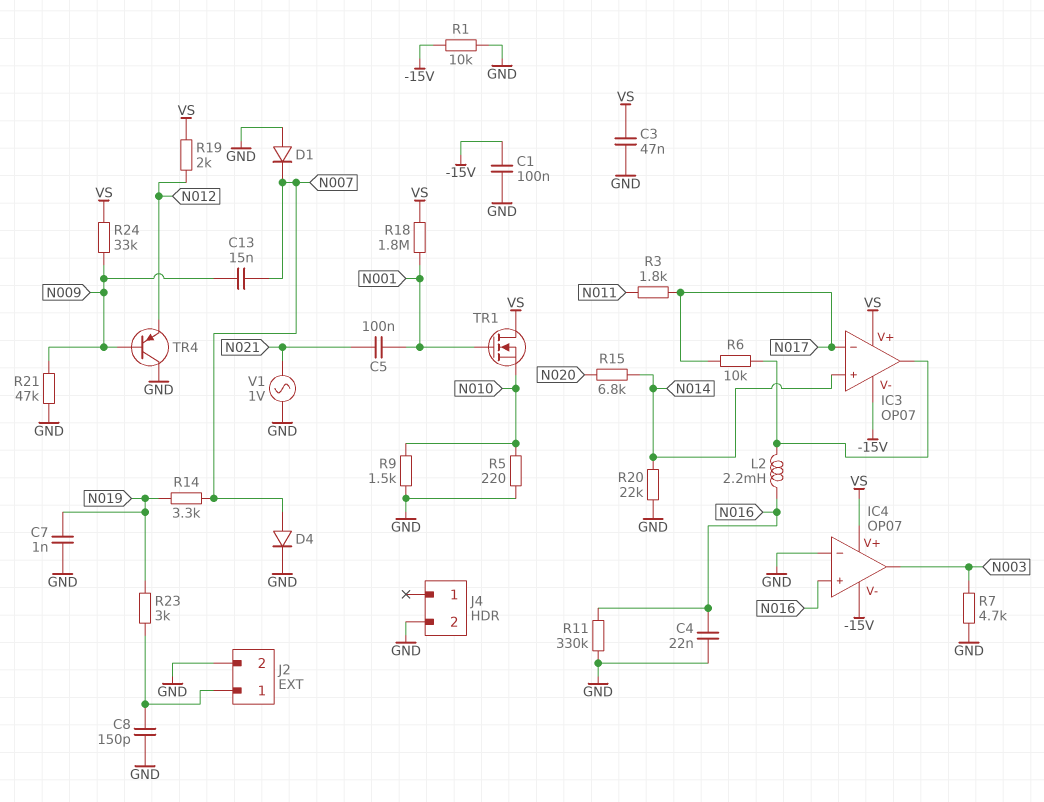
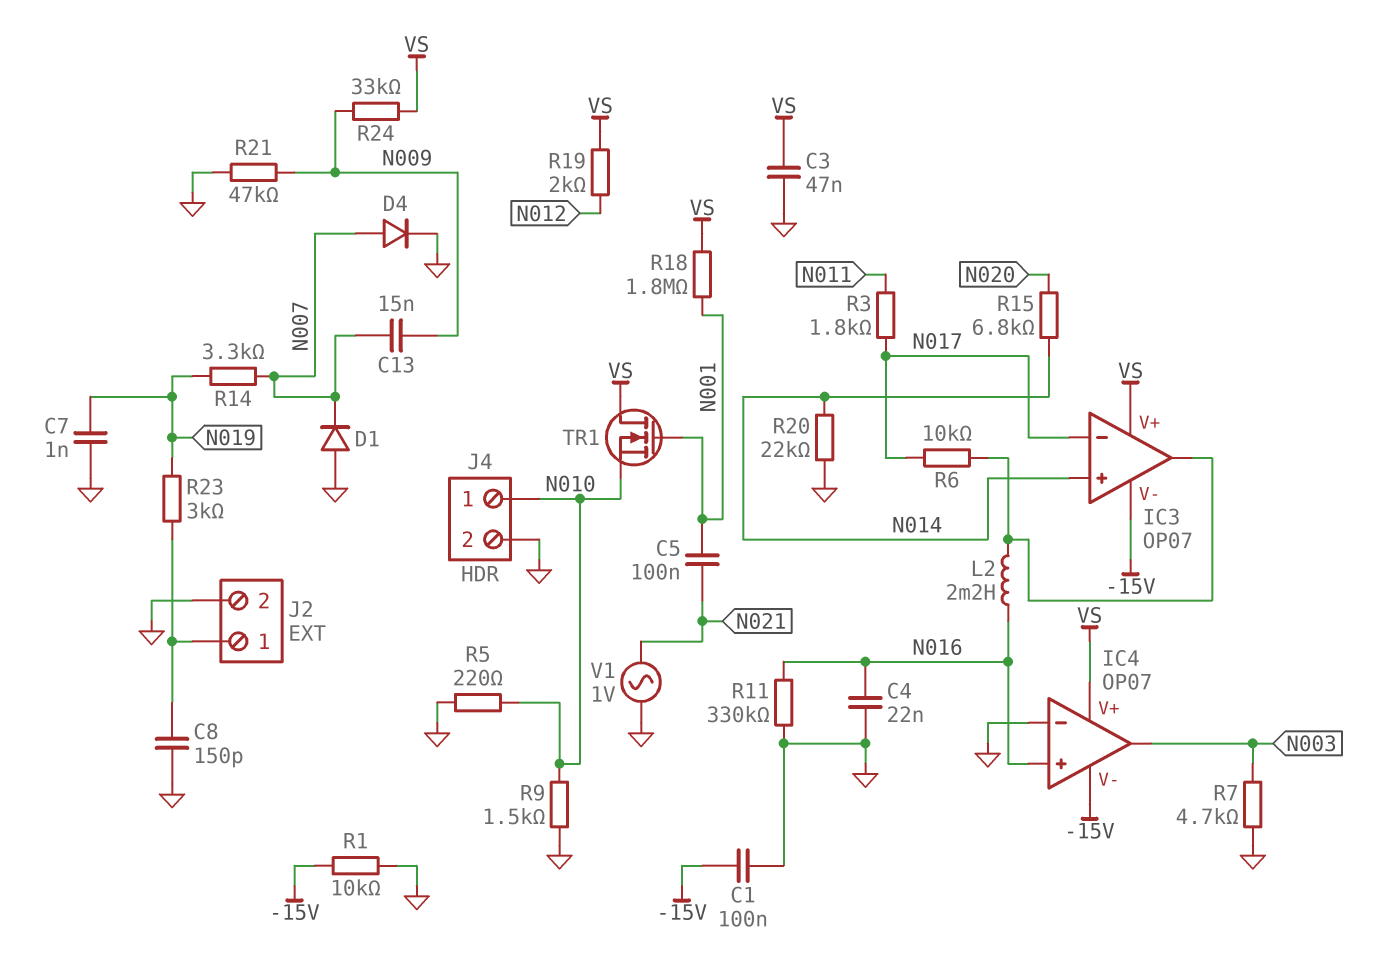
J4 pin 1: none -> N010
TR4: PNP (B N009, C GND, E N012) -> none

